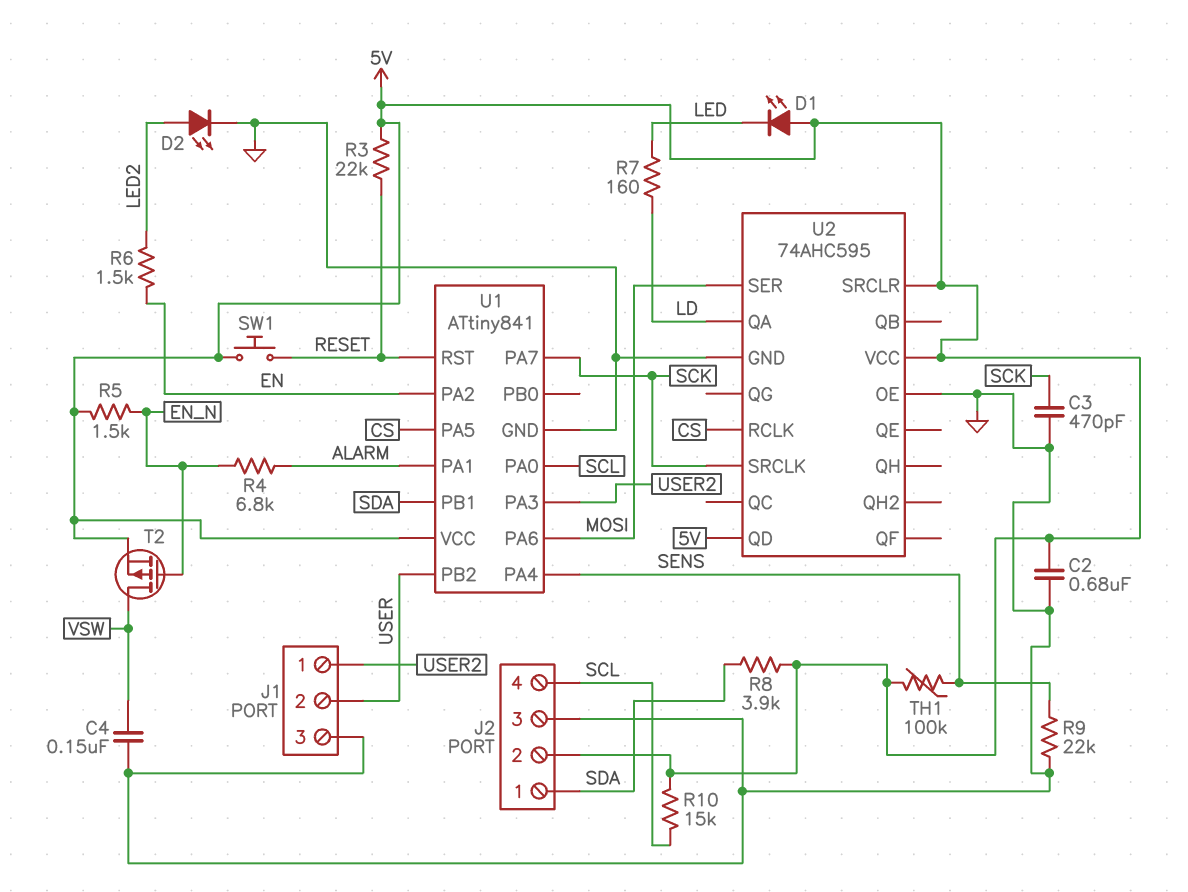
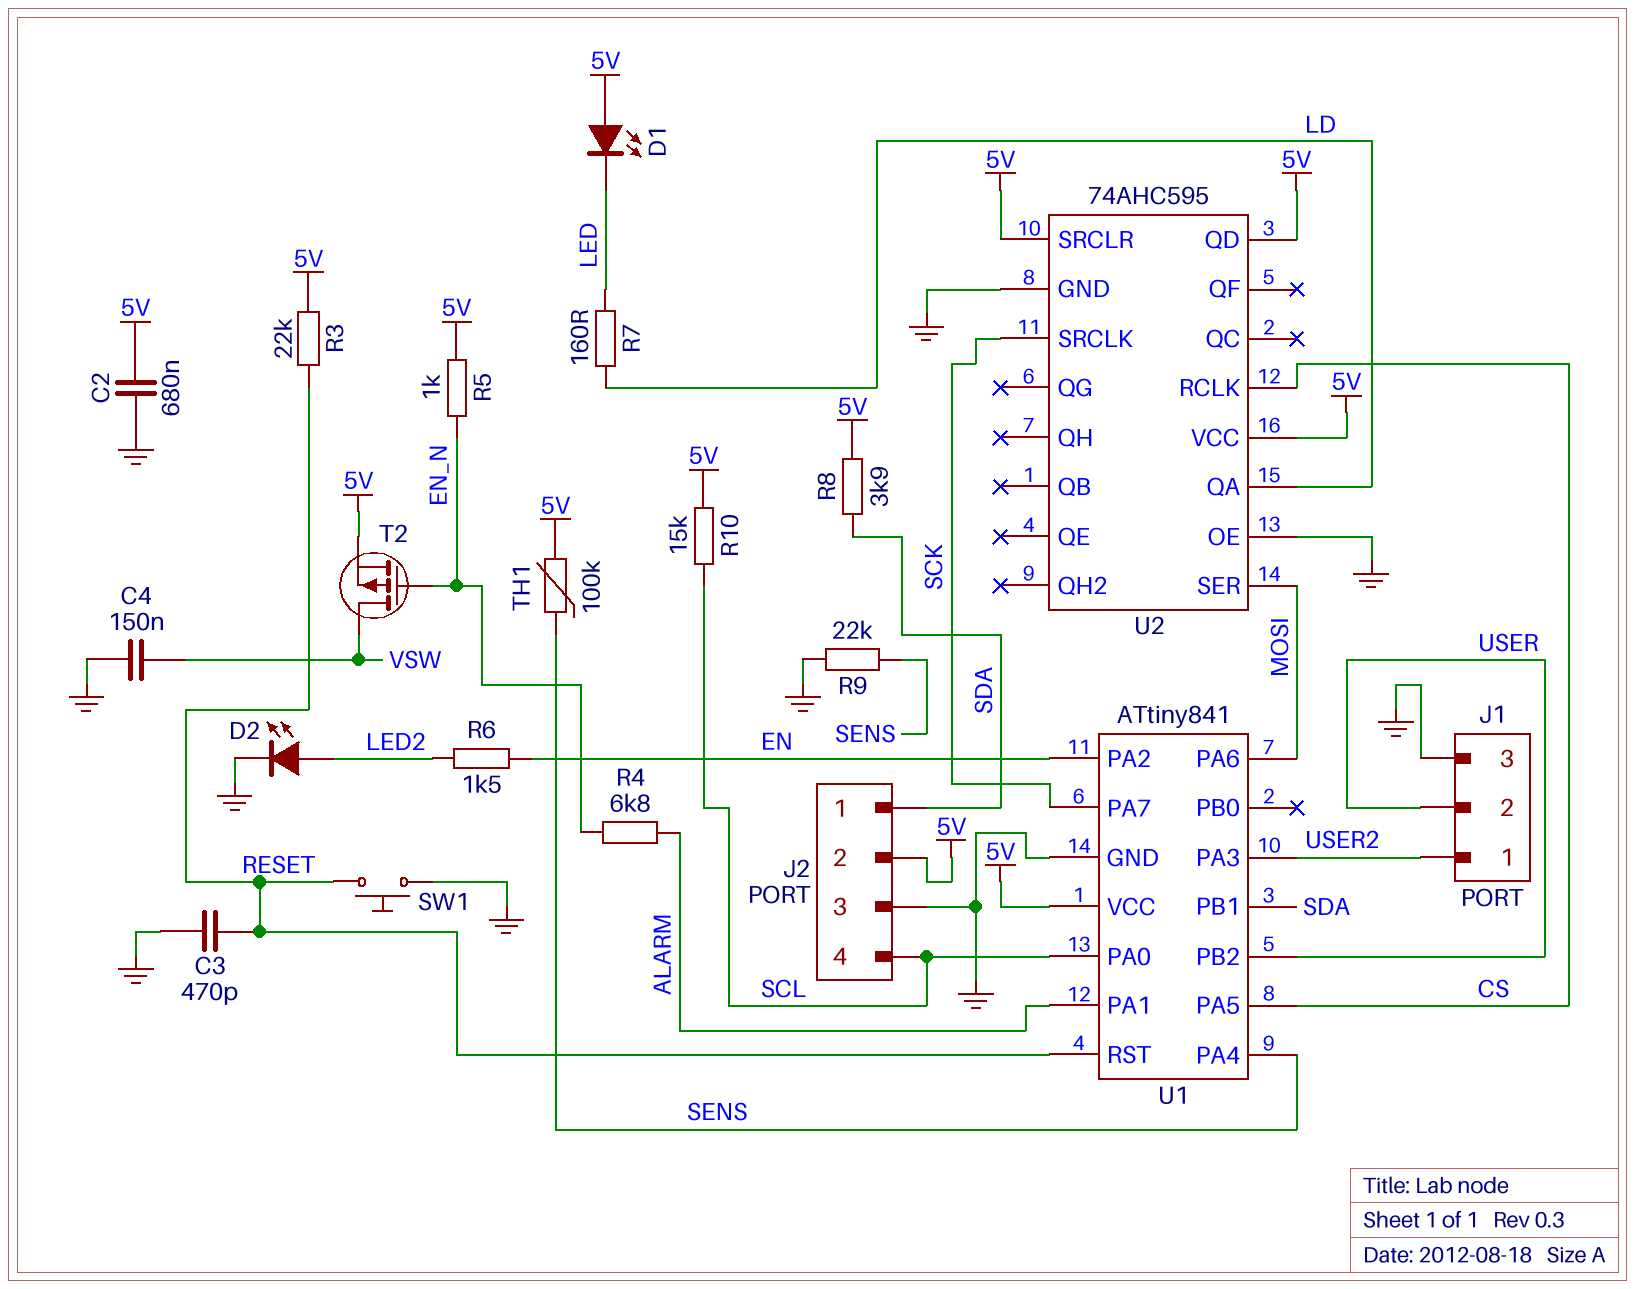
C3: 470pF (GND, SCK) -> 470pF (GND, RESET)
R5: 1.5k (5V, EN_N) -> 1k (5V, EN_N)
SW1: button (5V, RESET) -> button (GND, RESET)

